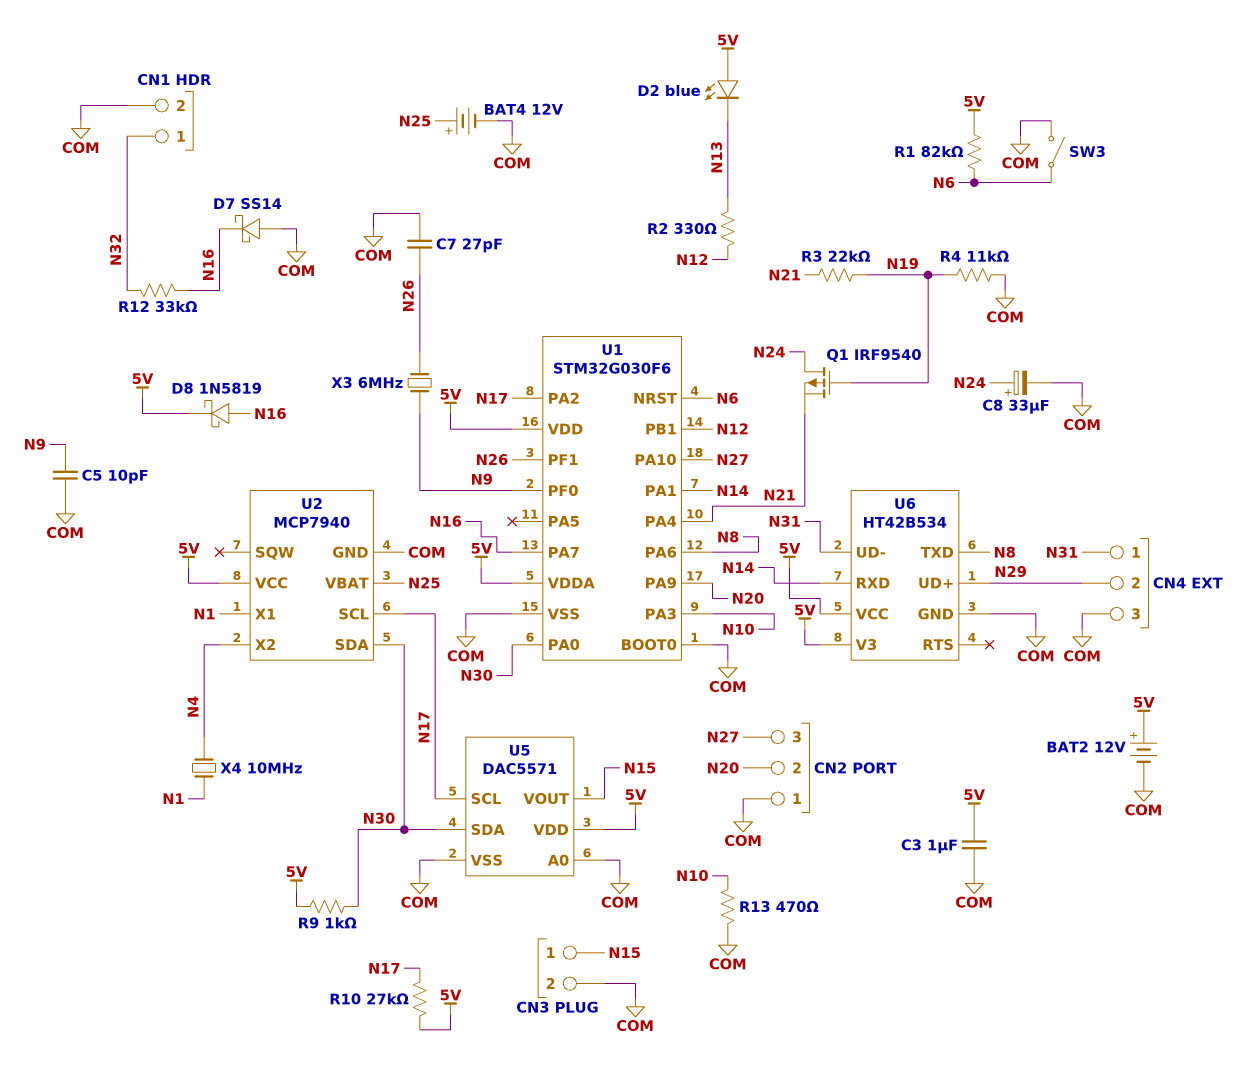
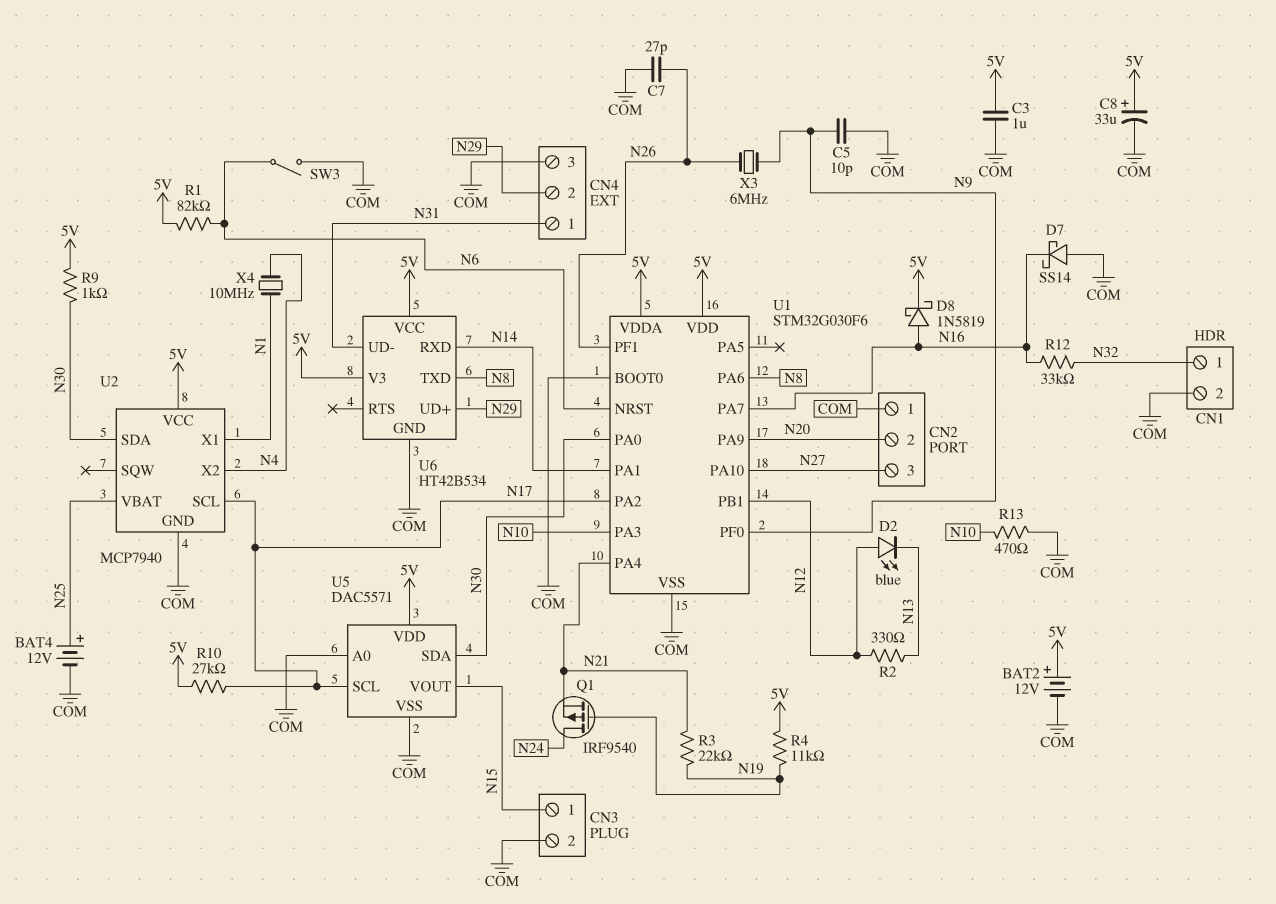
C8: 33uF (plus N24, minus COM) -> 33uF (plus 5V, minus COM)
D2: LED blue (A 5V, K N13) -> LED blue (A N12, K N13)
R4: 11k (COM, N19) -> 11k (5V, N19)

